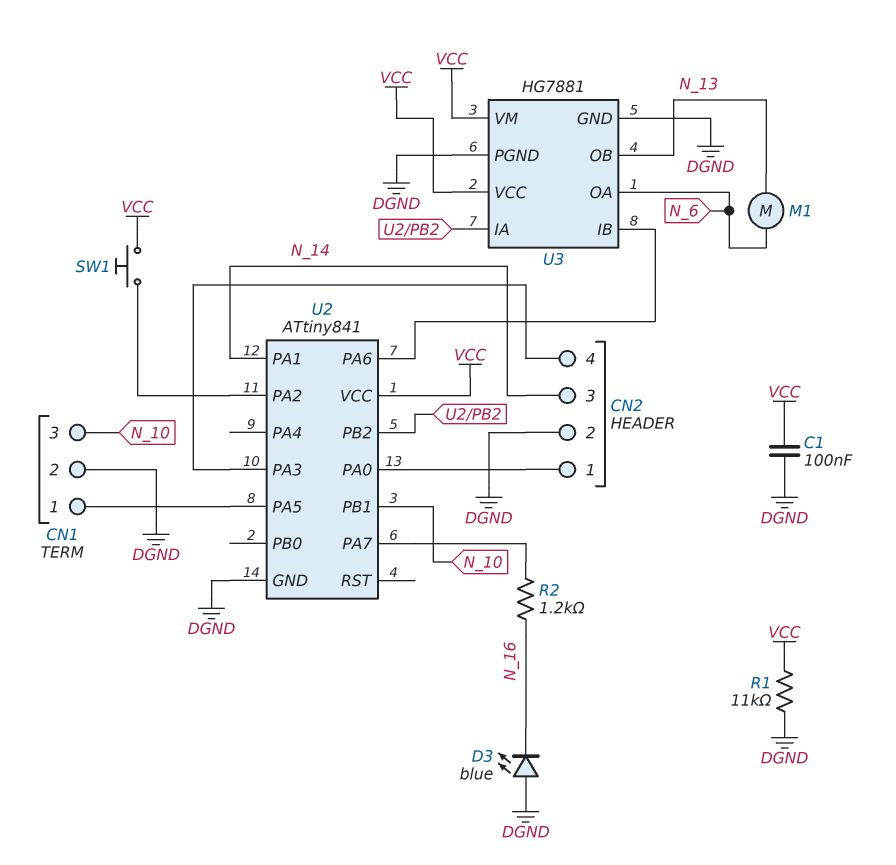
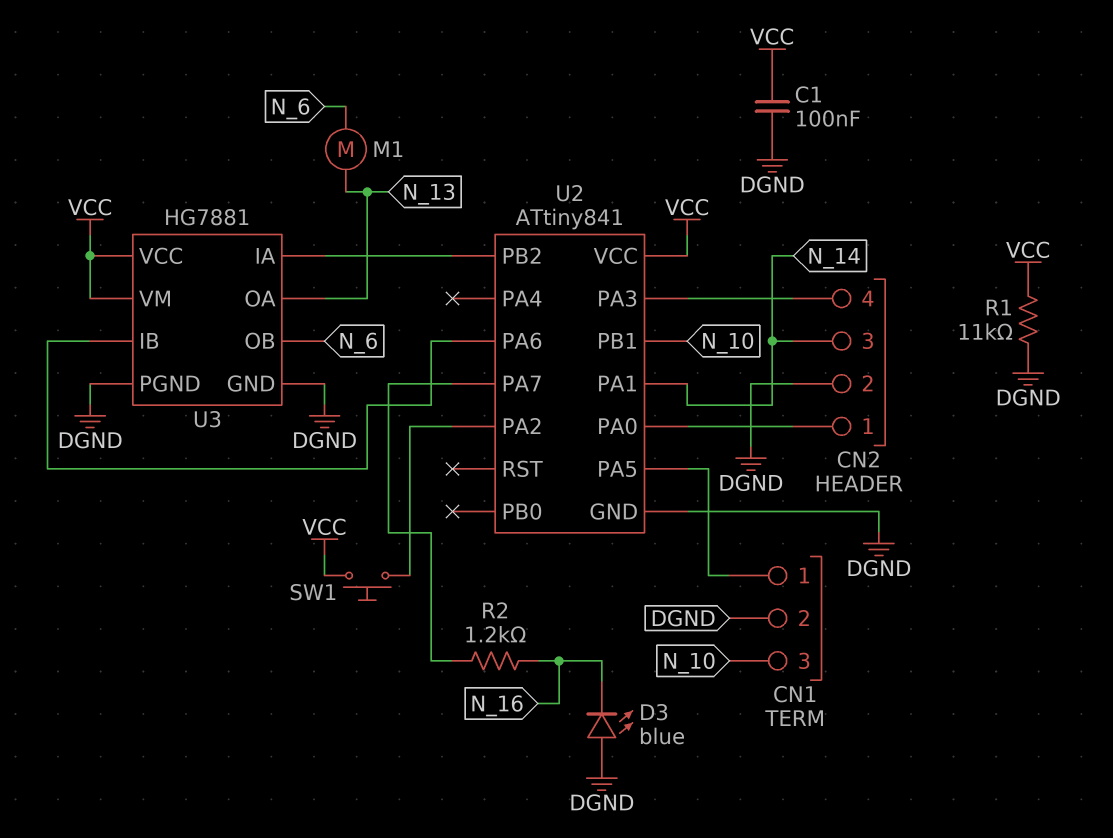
U3 pin OA: N_6 -> N_13
U3 pin OB: N_13 -> N_6

